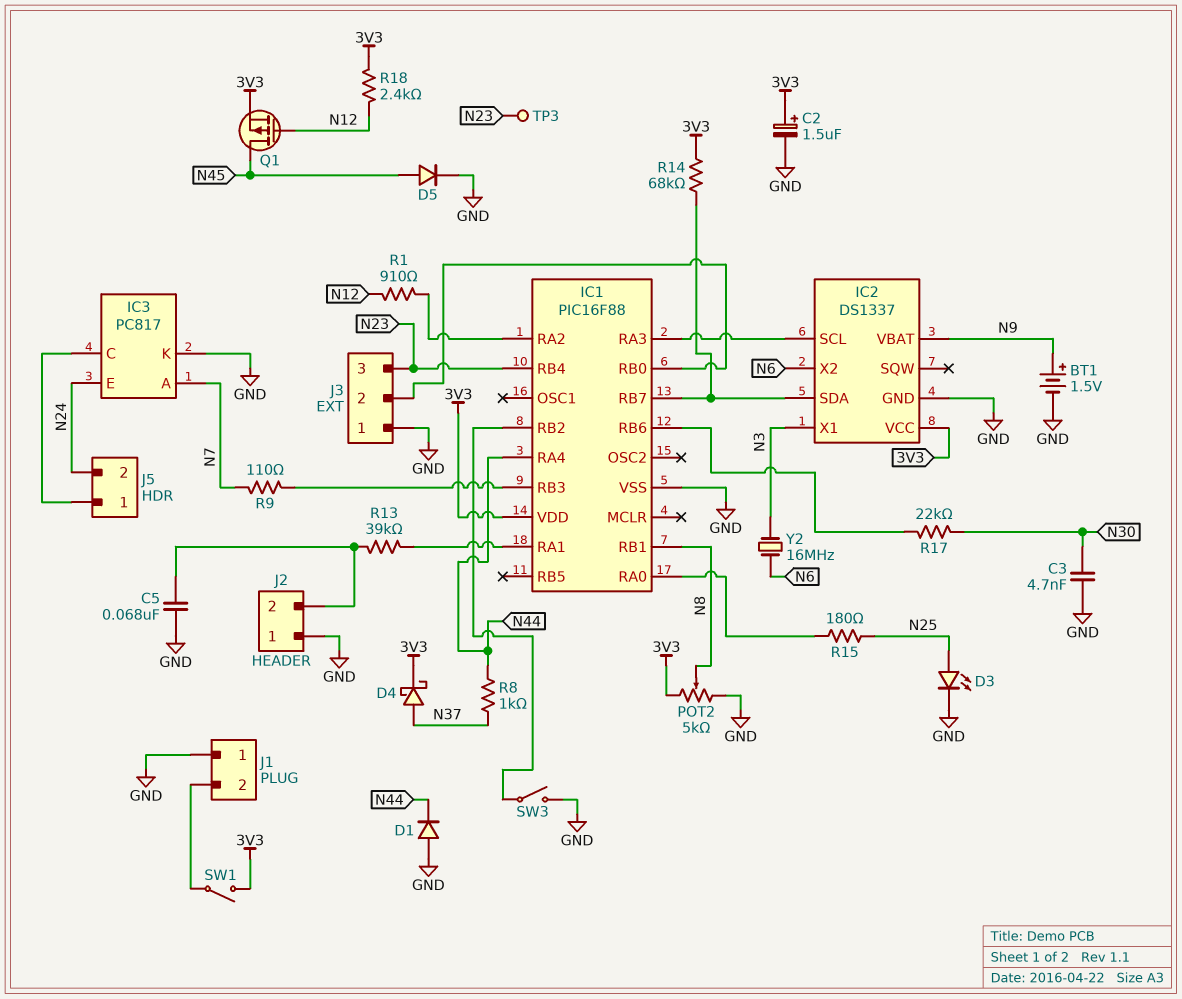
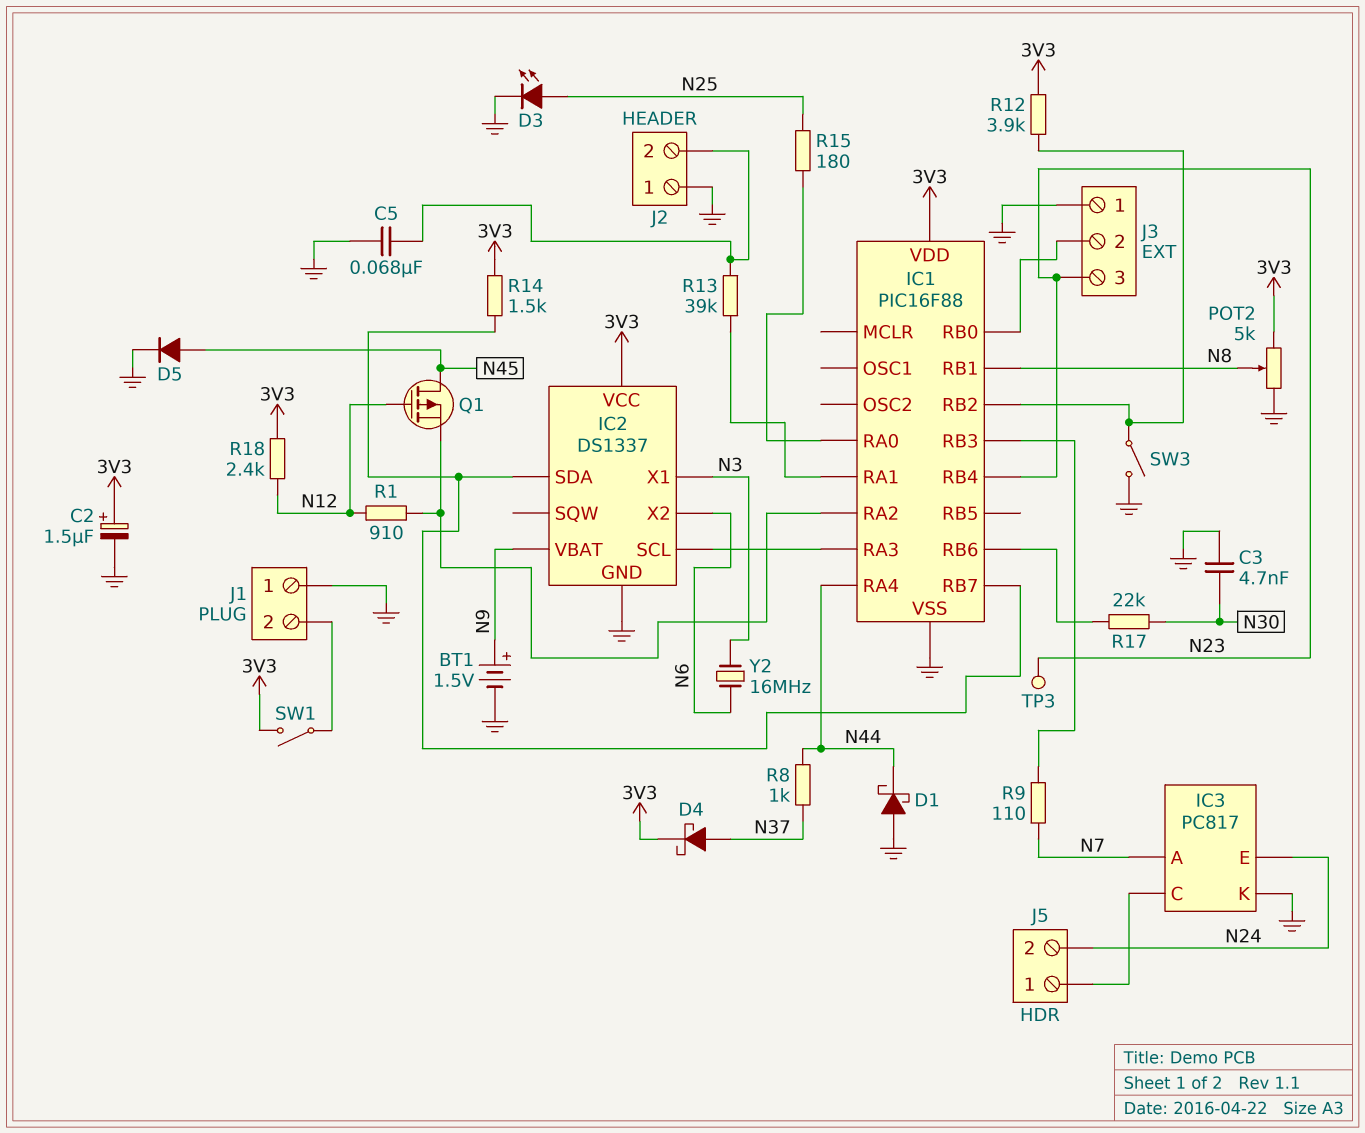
D1: diode (A GND, K N44) -> schottky (A GND, K N44)
Q1: PMOS (G N12, D N45, S 3V3) -> PMOS (G N12, D N45, S IC1/RA2)
R12: none -> 3.9k (3V3, IC1/RB2)
R14: 68k (3V3, IC1/RB7) -> 1.5k (3V3, IC1/RB7)

